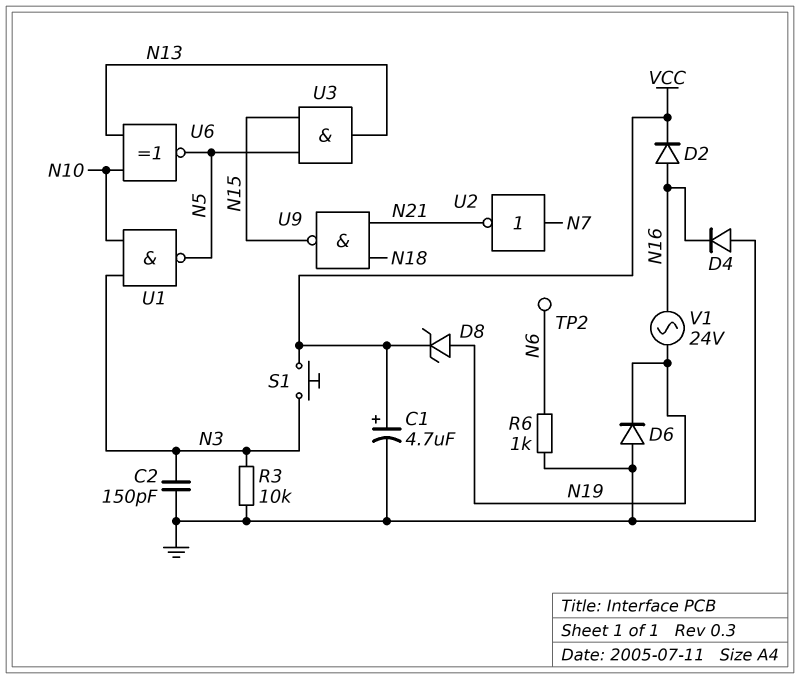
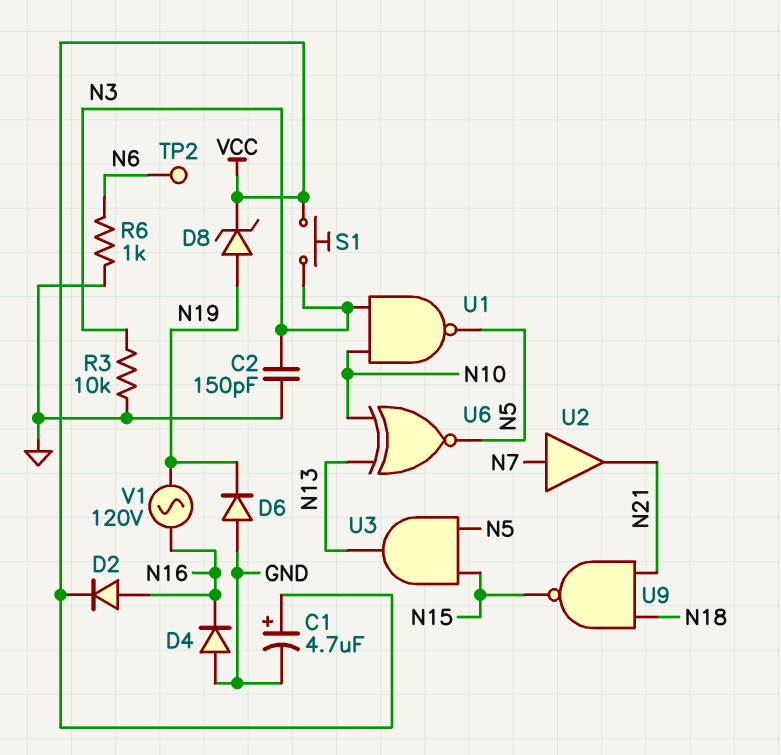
U2: NOT (in N7, out N21) -> buffer (in N7, out N21)
V1: AC 24V (N16, N19) -> AC 120V (N16, N19)

